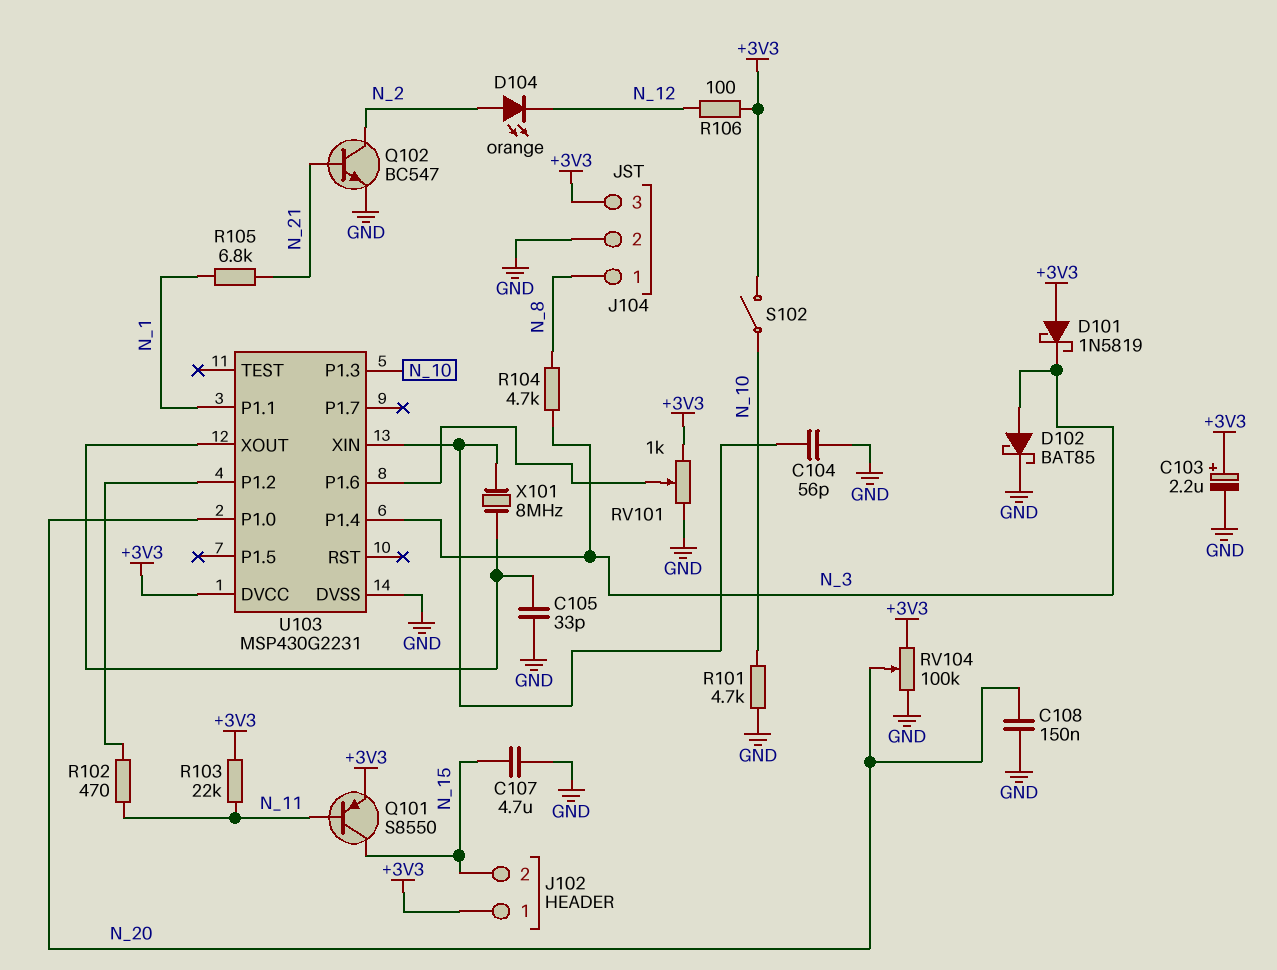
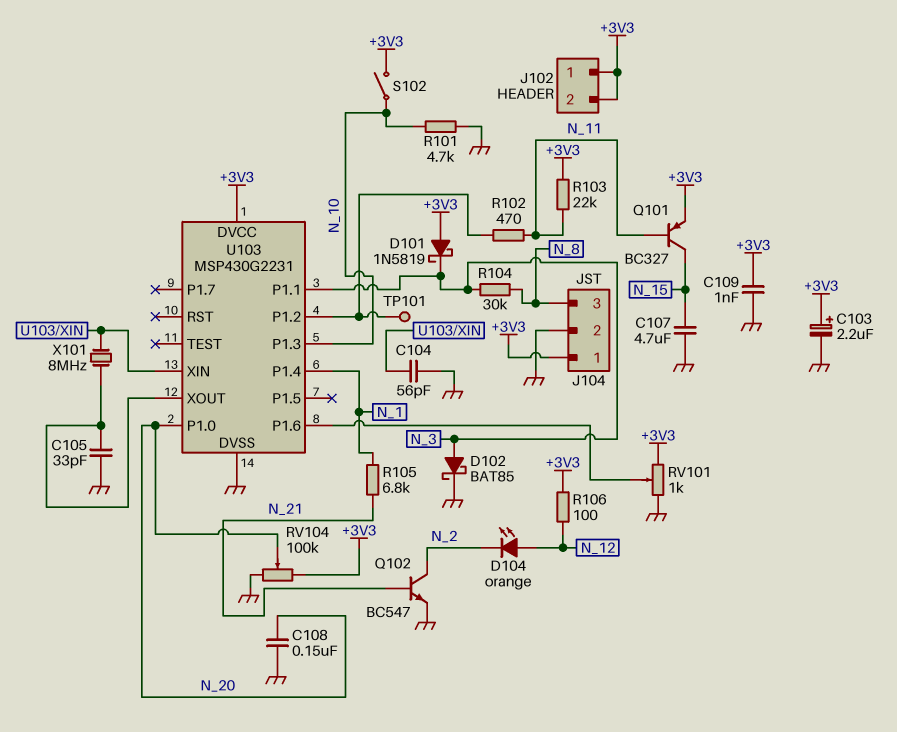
C109: none -> 1nF (+3V3, GND)
D104: LED orange (A N_2, K N_12) -> LED orange (A N_12, K N_2)
J102 pin 2: N_15 -> +3V3
J104 pin 1: N_8 -> +3V3
J104 pin 3: +3V3 -> N_8
Q101: PNP S8550 (B N_11, C N_15, E +3V3) -> PNP BC327 (B N_11, C N_15, E +3V3)
R104: 4.7k (N_3, N_8) -> 30k (N_3, N_8)
TP101: none -> test point (U103/P1.2)
U103 pin P1.1: N_1 -> N_3
U103 pin P1.4: N_3 -> N_1

